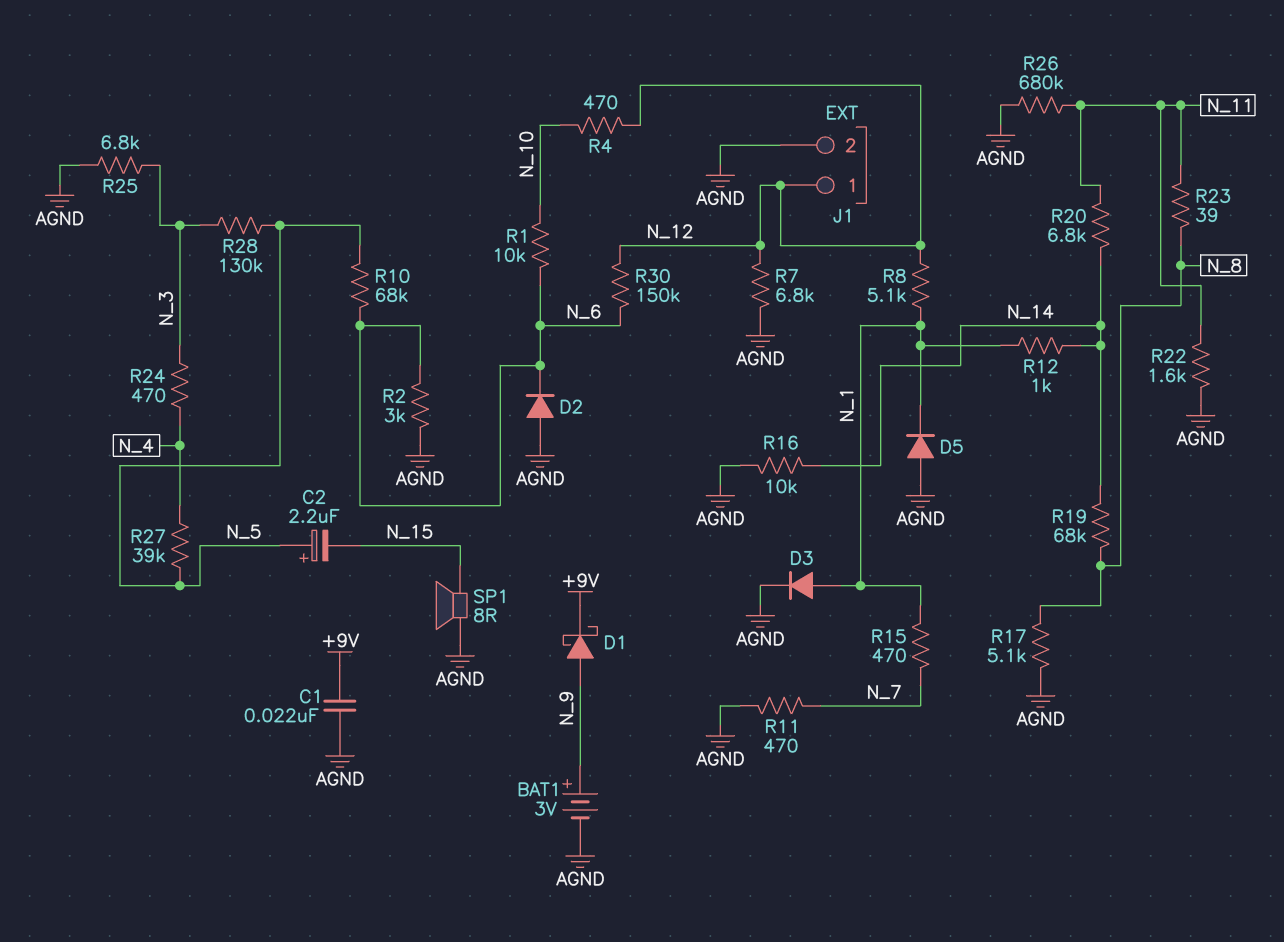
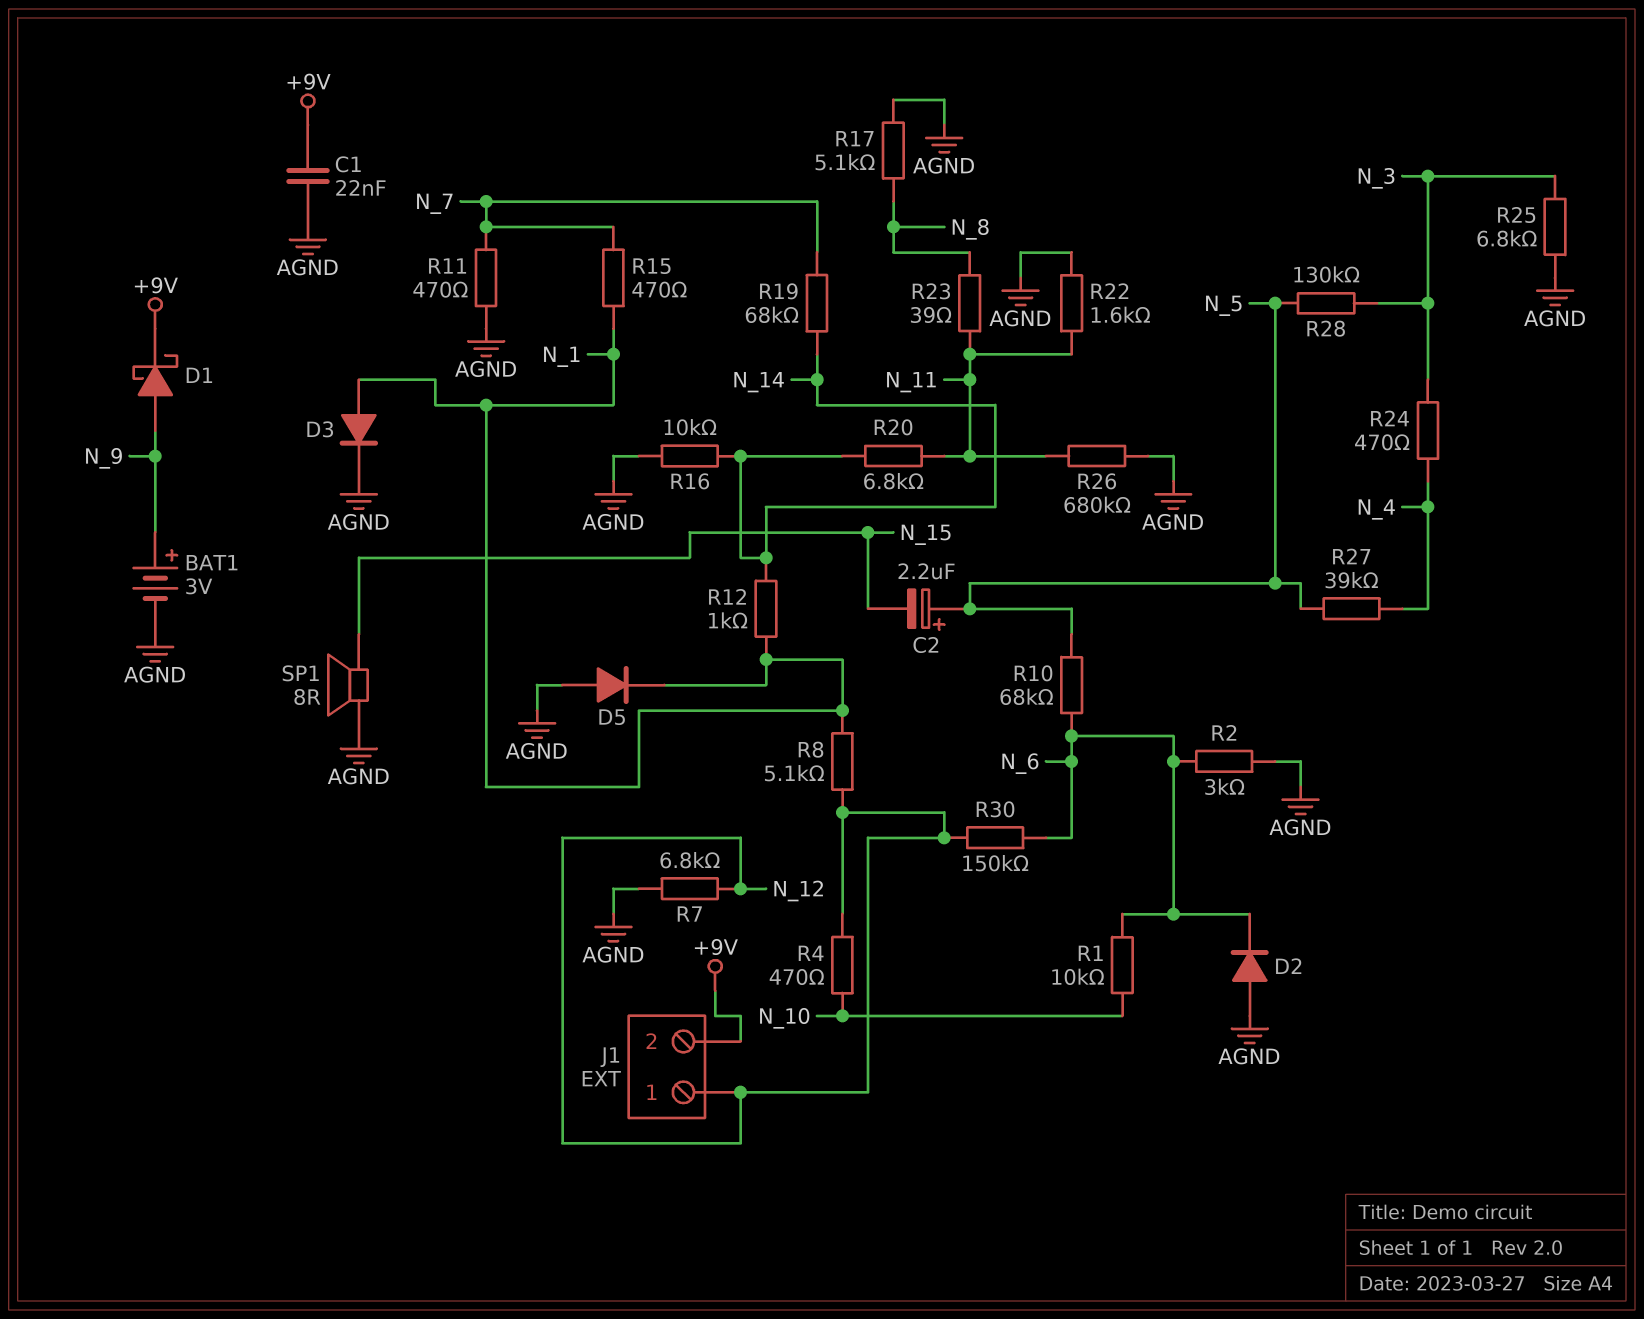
J1 pin 2: AGND -> +9V
R19: 68k (N_8, N_14) -> 68k (N_7, N_14)

